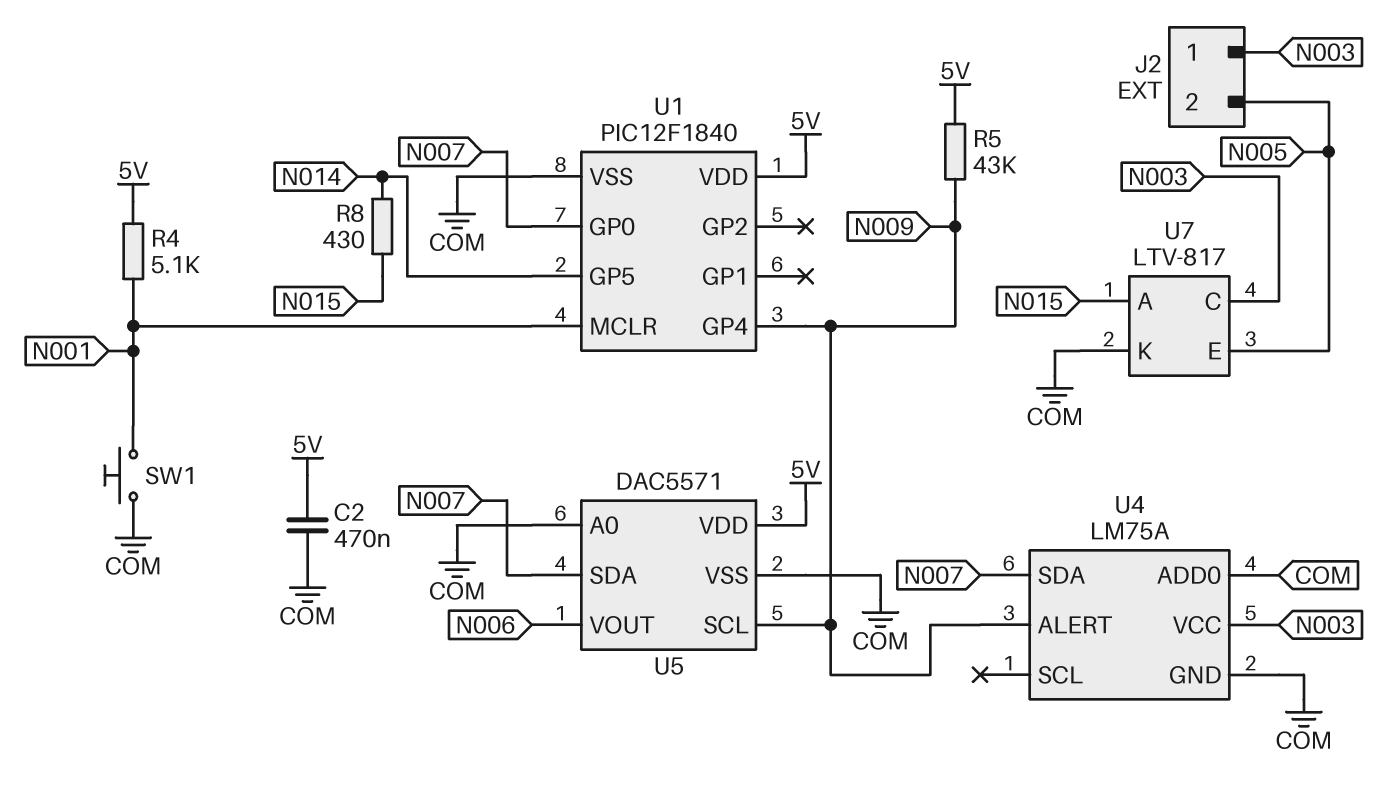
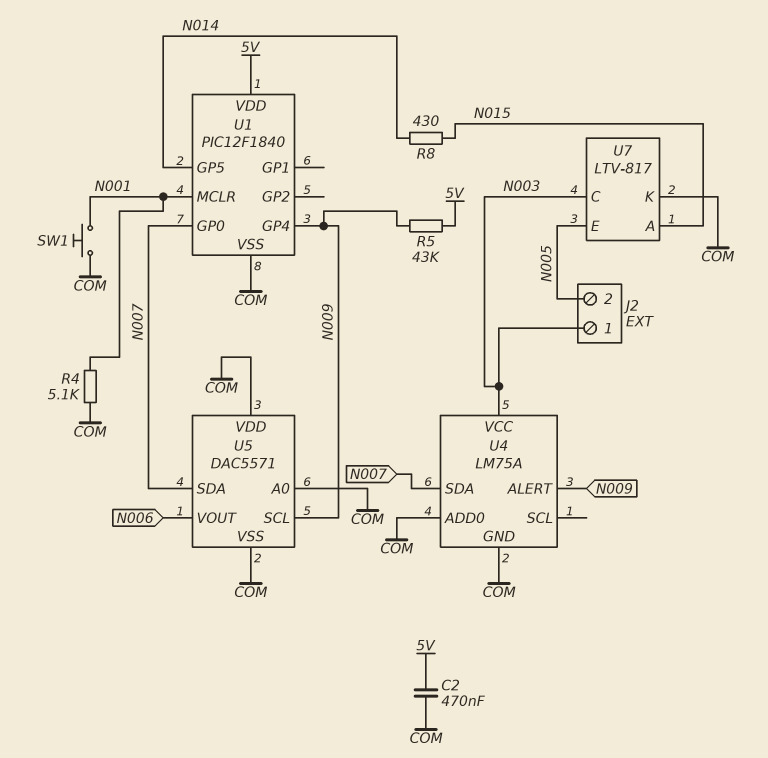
R4: 5.1k (5V, N001) -> 5.1k (COM, N001)
U5 pin VDD: 5V -> COM

